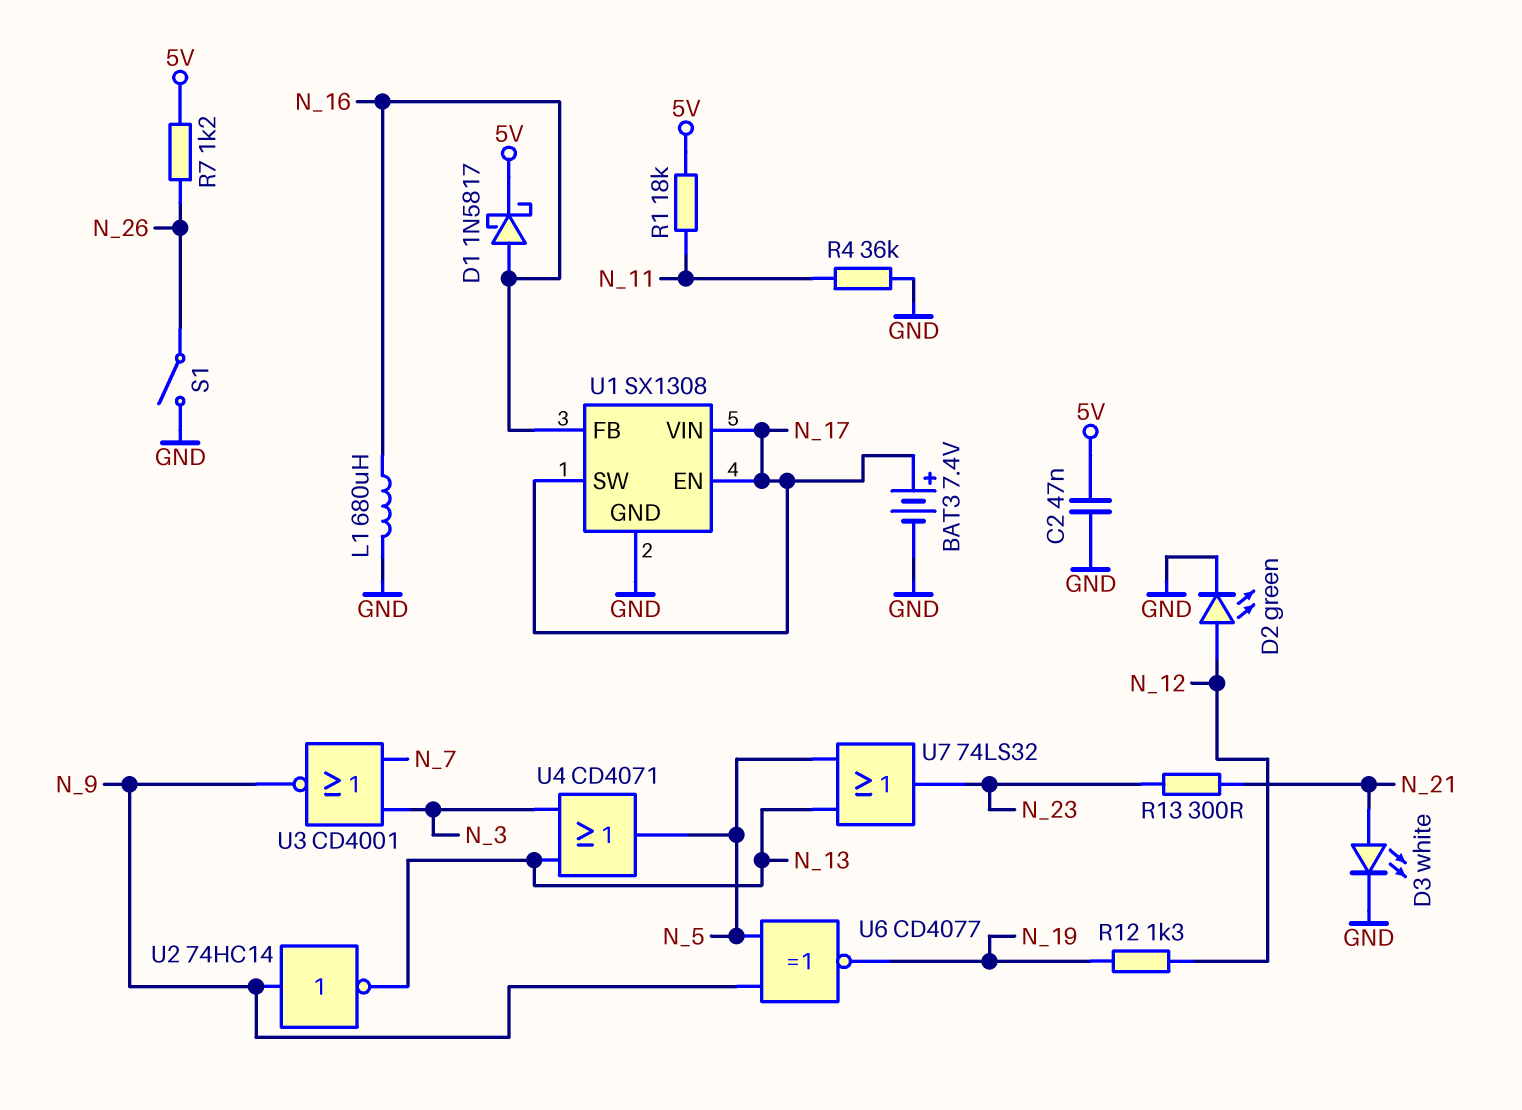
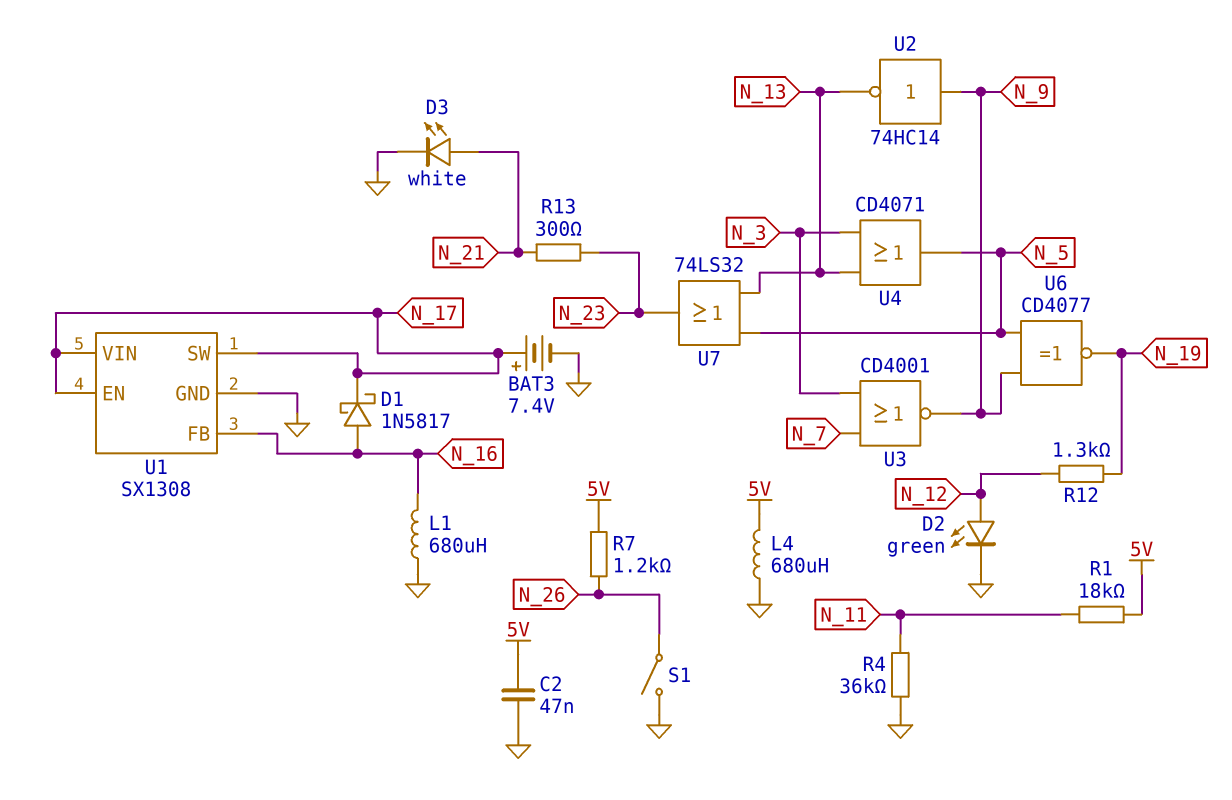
D1: schottky 1N5817 (A N_16, K 5V) -> schottky 1N5817 (A N_16, K N_17)
L4: none -> 680uH (5V, GND)

